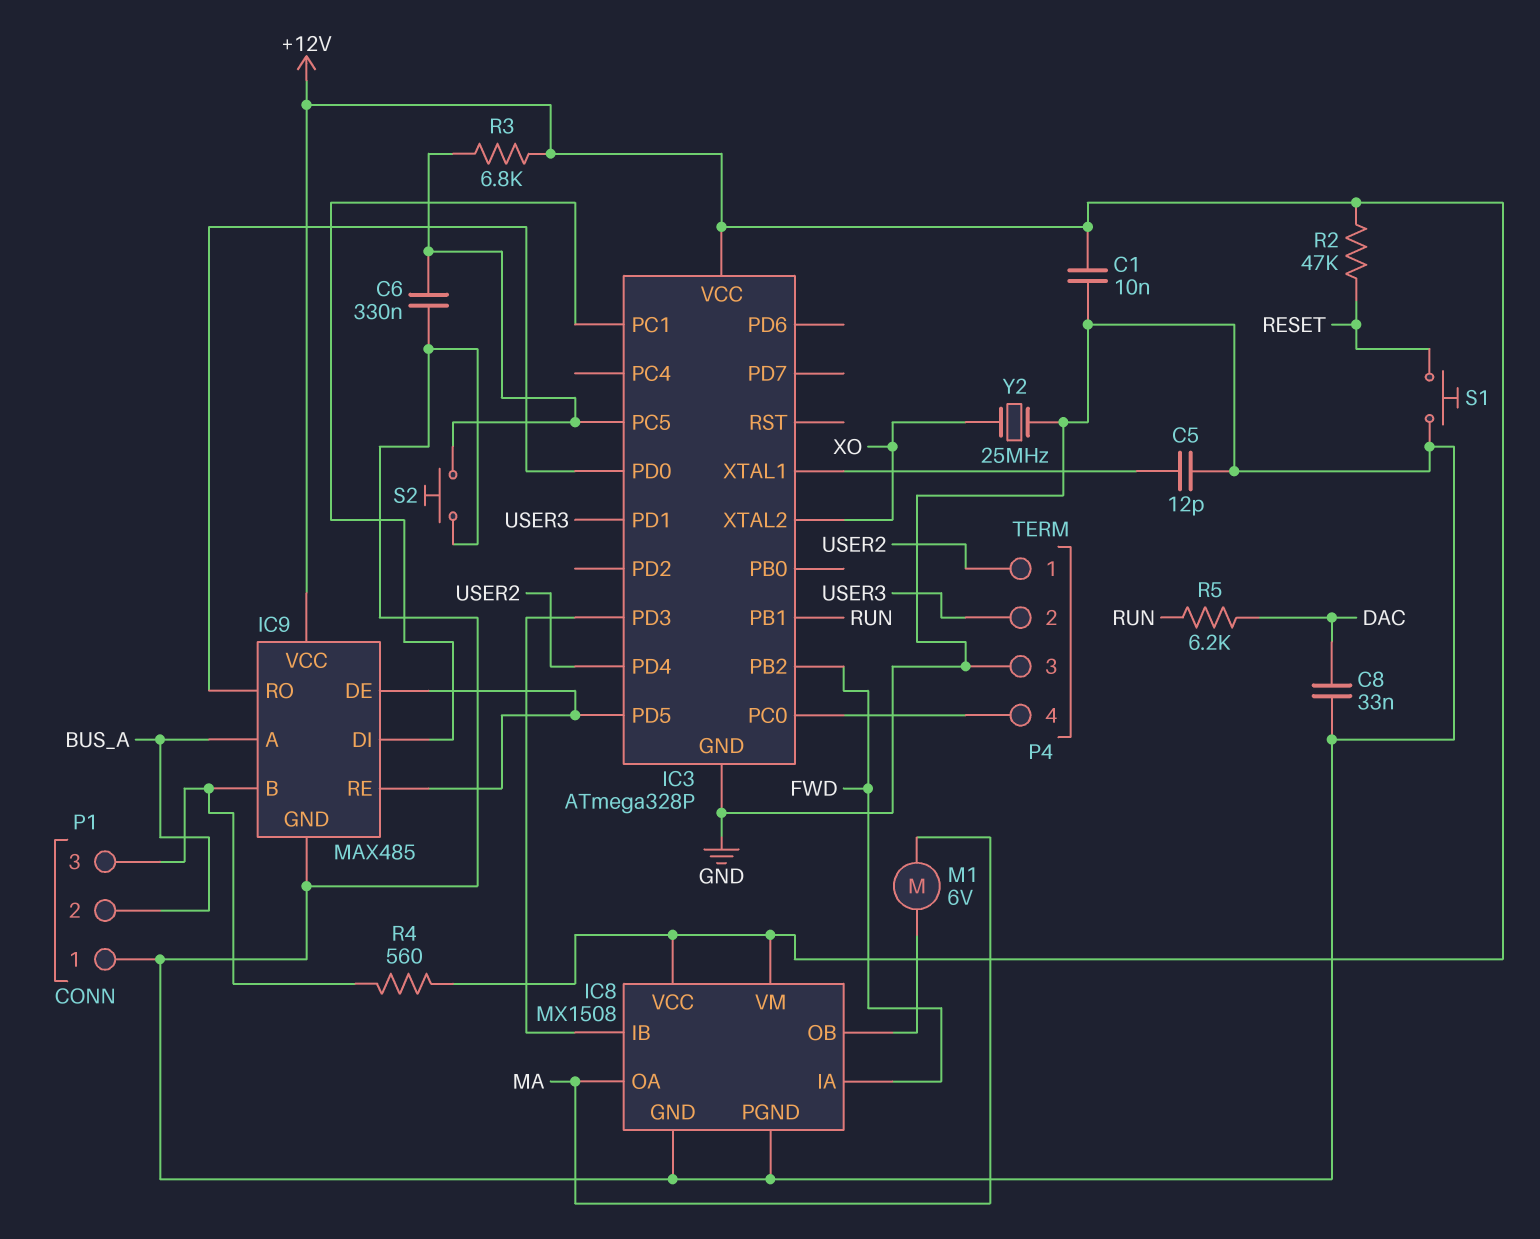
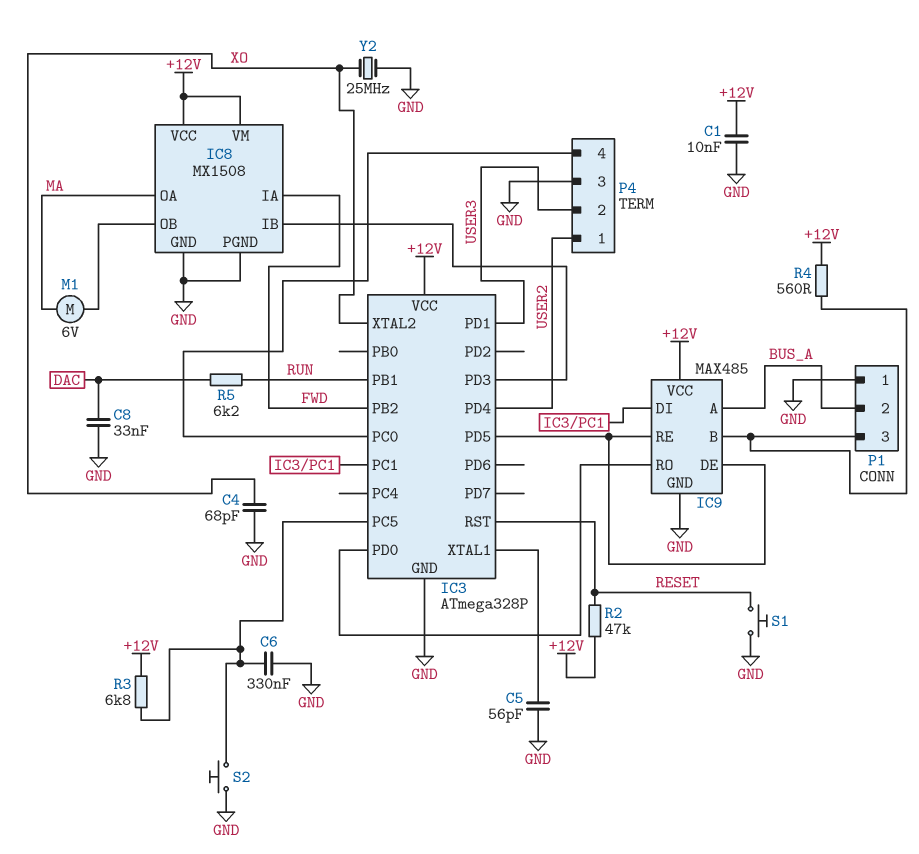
C4: none -> 68pF (GND, XO)
C5: 12pF (GND, IC3/XTAL1) -> 56pF (GND, IC3/XTAL1)
IC3 pin RST: none -> RESET

